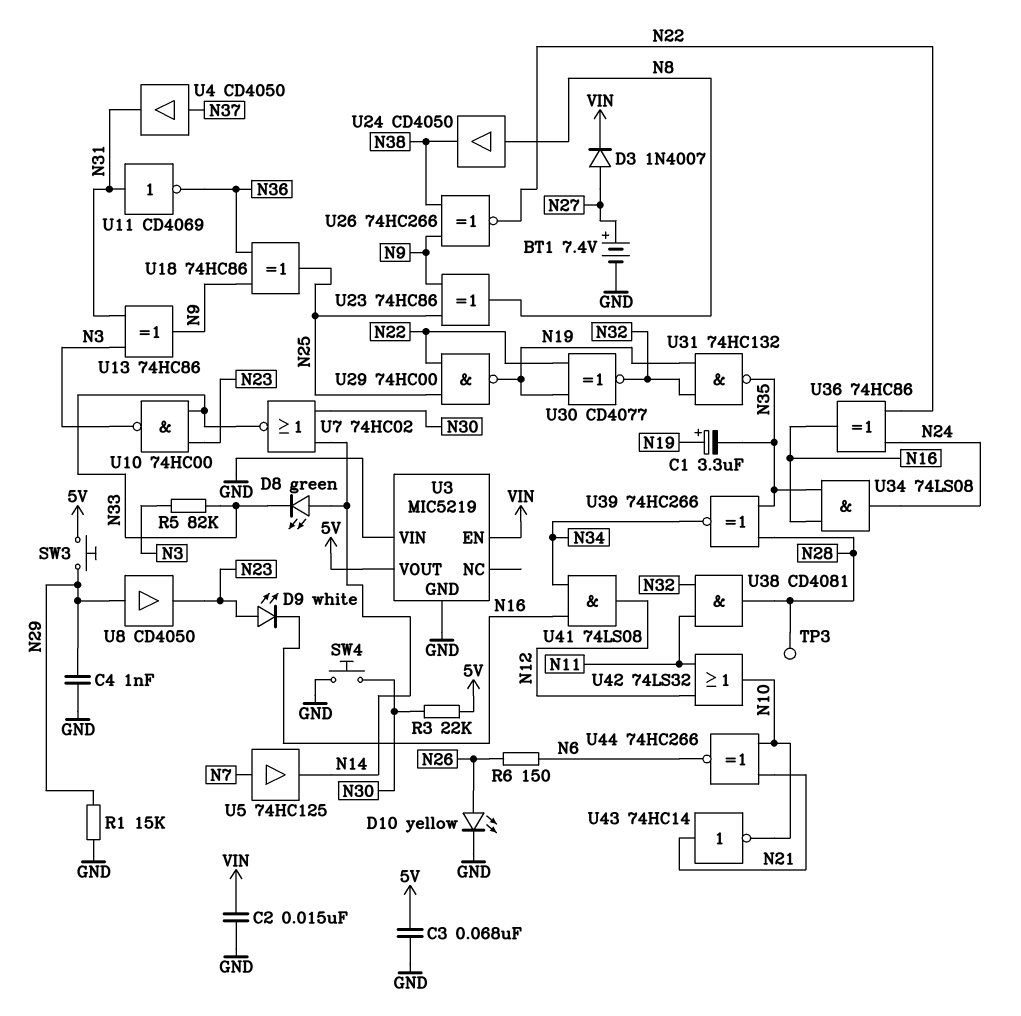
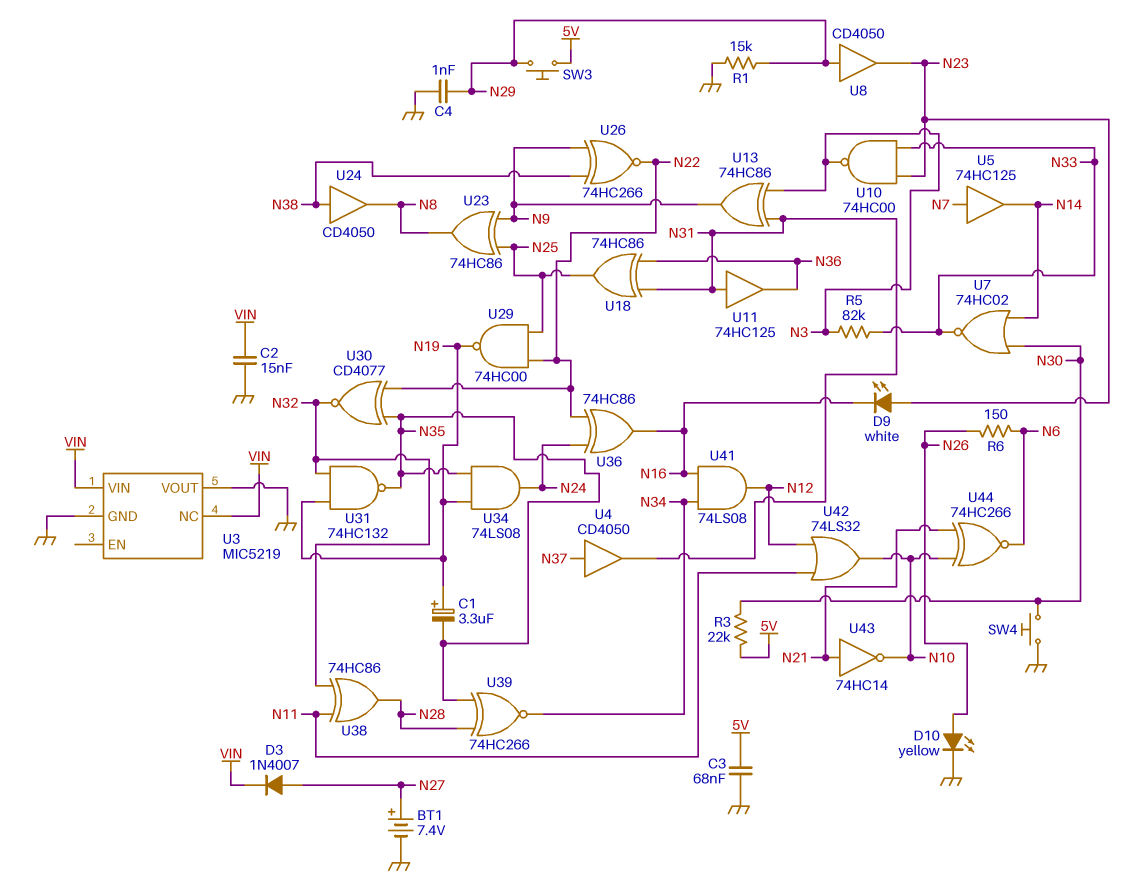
D8: LED green (A N14, K N33) -> none
TP3: test point (N28) -> none
U3 pin EN: VIN -> none
U3 pin NC: none -> VIN
U3 pin VIN: GND -> VIN
U3 pin VOUT: 5V -> GND
U11: NOT CD4069 (in N31, out N36) -> buffer 74HC125 (in N31, out N36)
U18: XOR 74HC86 (in N9, in N36, out N25) -> XOR 74HC86 (in N31, in N36, out N25)
U24: buffer CD4050 (in N8, out N38) -> buffer CD4050 (in N38, out N8)
U30: XNOR CD4077 (in N19, in N22, out N32) -> XNOR CD4077 (in N22, in N35, out N32)
U34: AND 74LS08 (in N16, in N35, out N24) -> AND 74LS08 (in N19, in N35, out N24)
U38: AND CD4081 (in N11, in N32, out N28) -> XOR 74HC86 (in N11, in N32, out N28)

